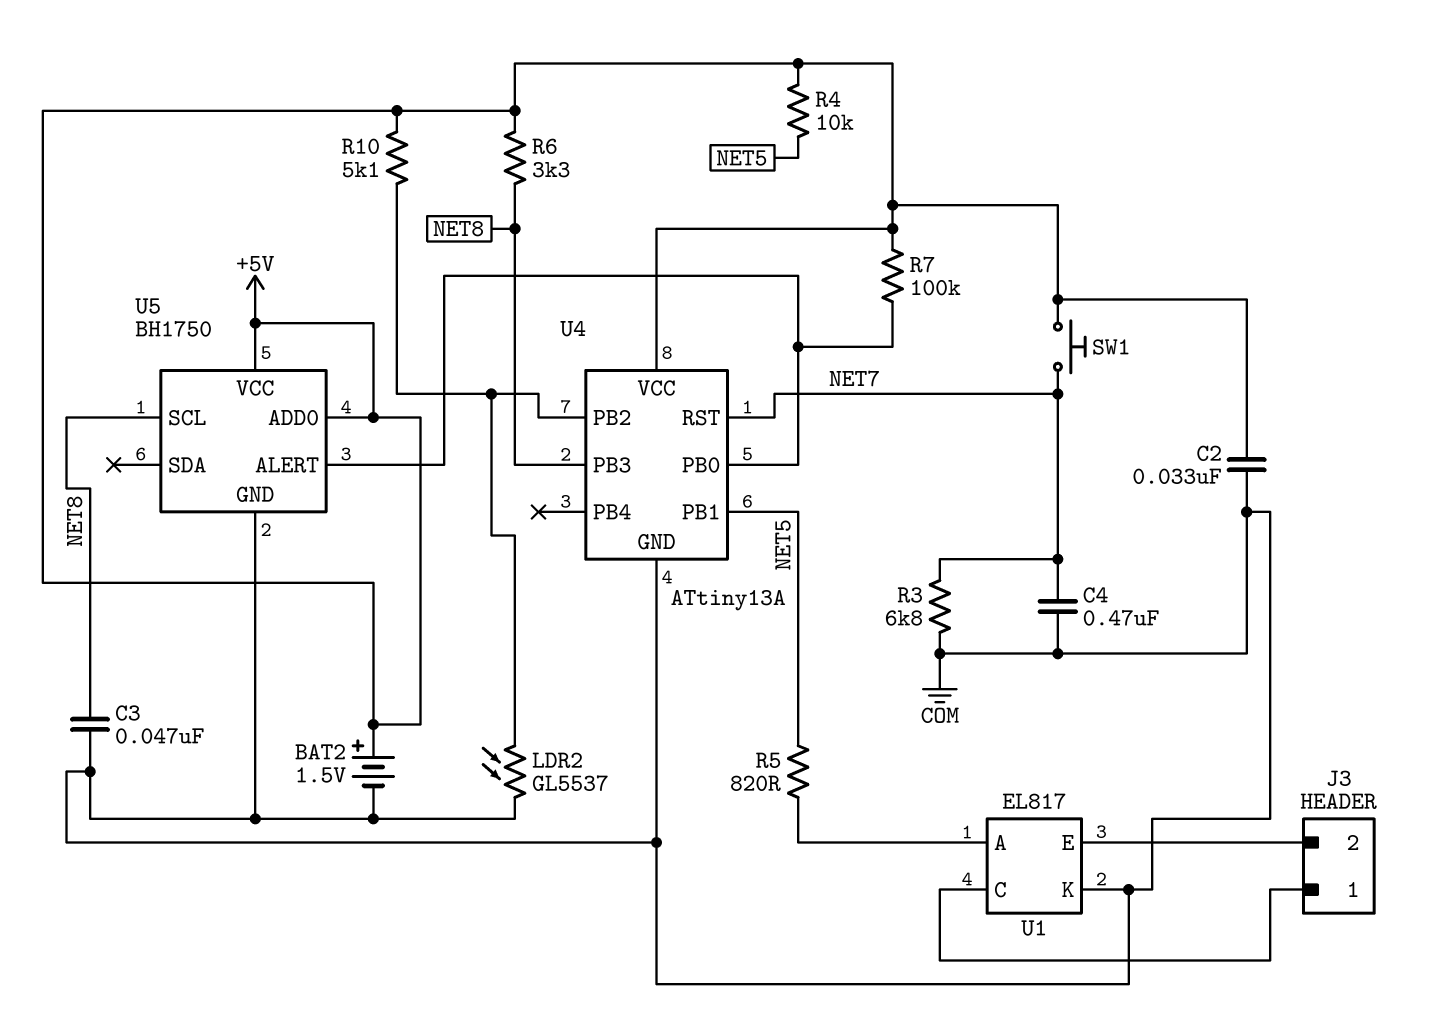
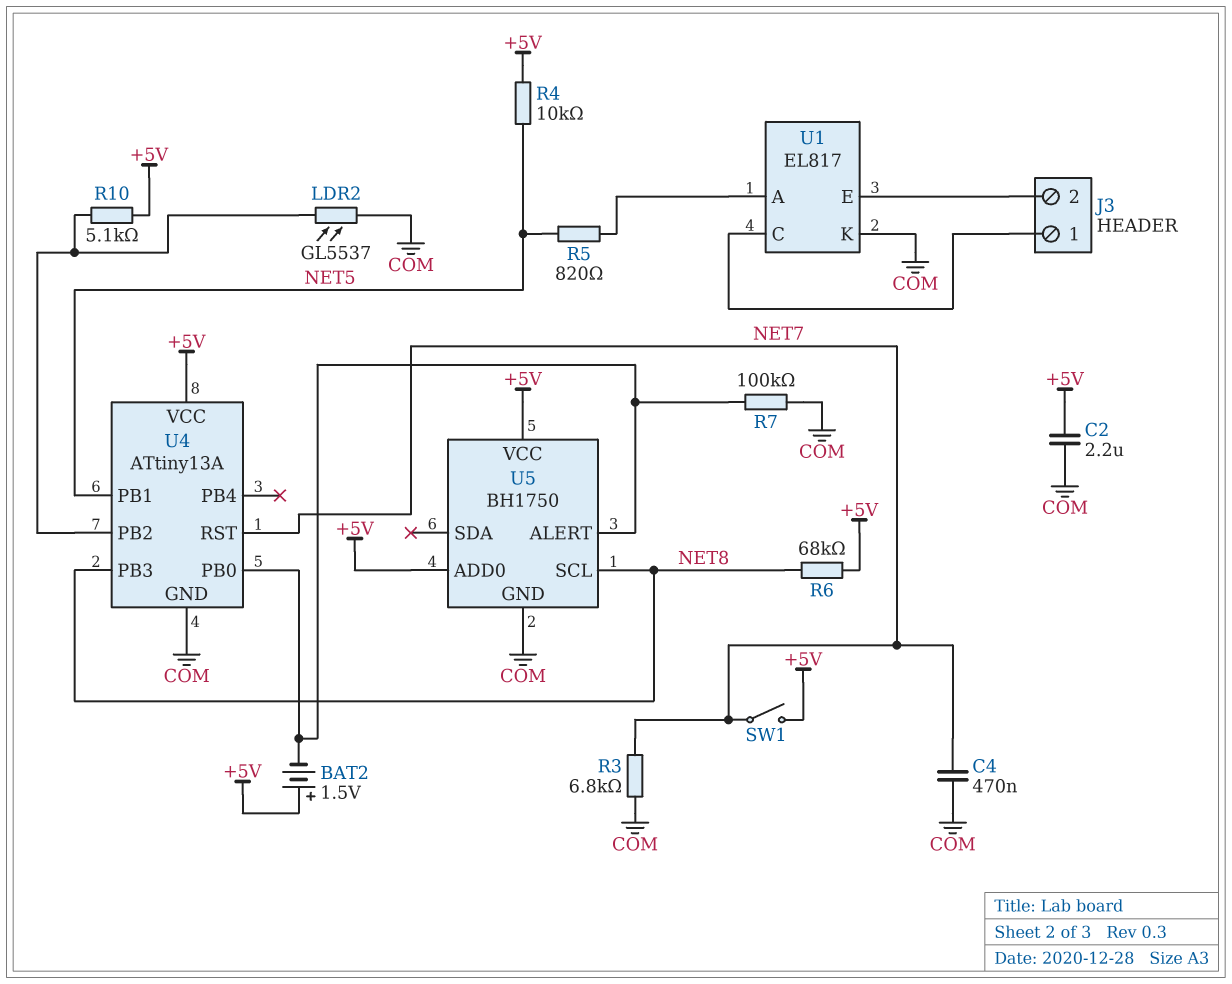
BAT2: 1.5V (plus +5V, minus COM) -> 1.5V (plus +5V, minus U4/PB0)
C2: 33nF (+5V, COM) -> 2.2uF (+5V, COM)
C3: 47nF (COM, NET8) -> none
R6: 3.3k (+5V, NET8) -> 68k (+5V, NET8)
R7: 100k (+5V, U4/PB0) -> 100k (COM, U4/PB0)
SW1: button (+5V, NET7) -> switch (+5V, NET7)

